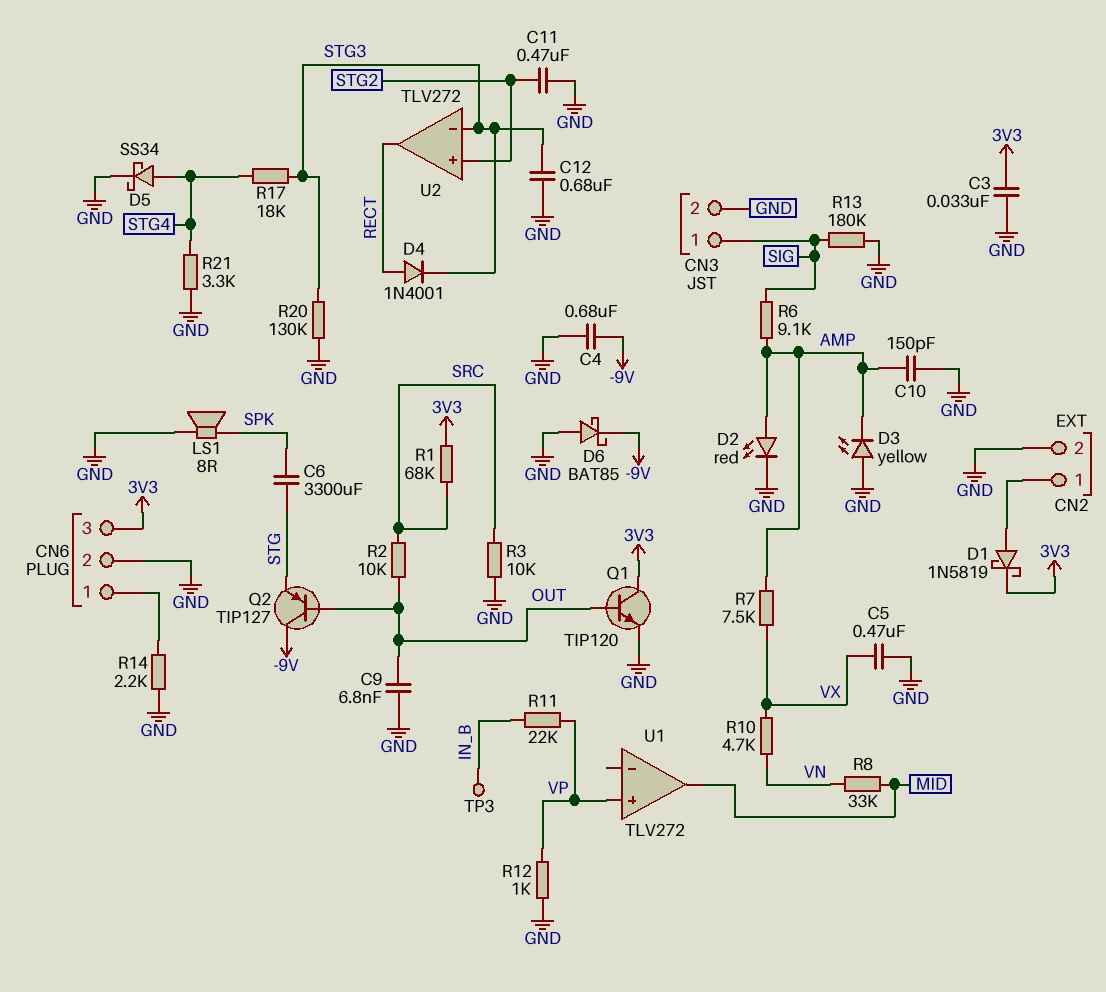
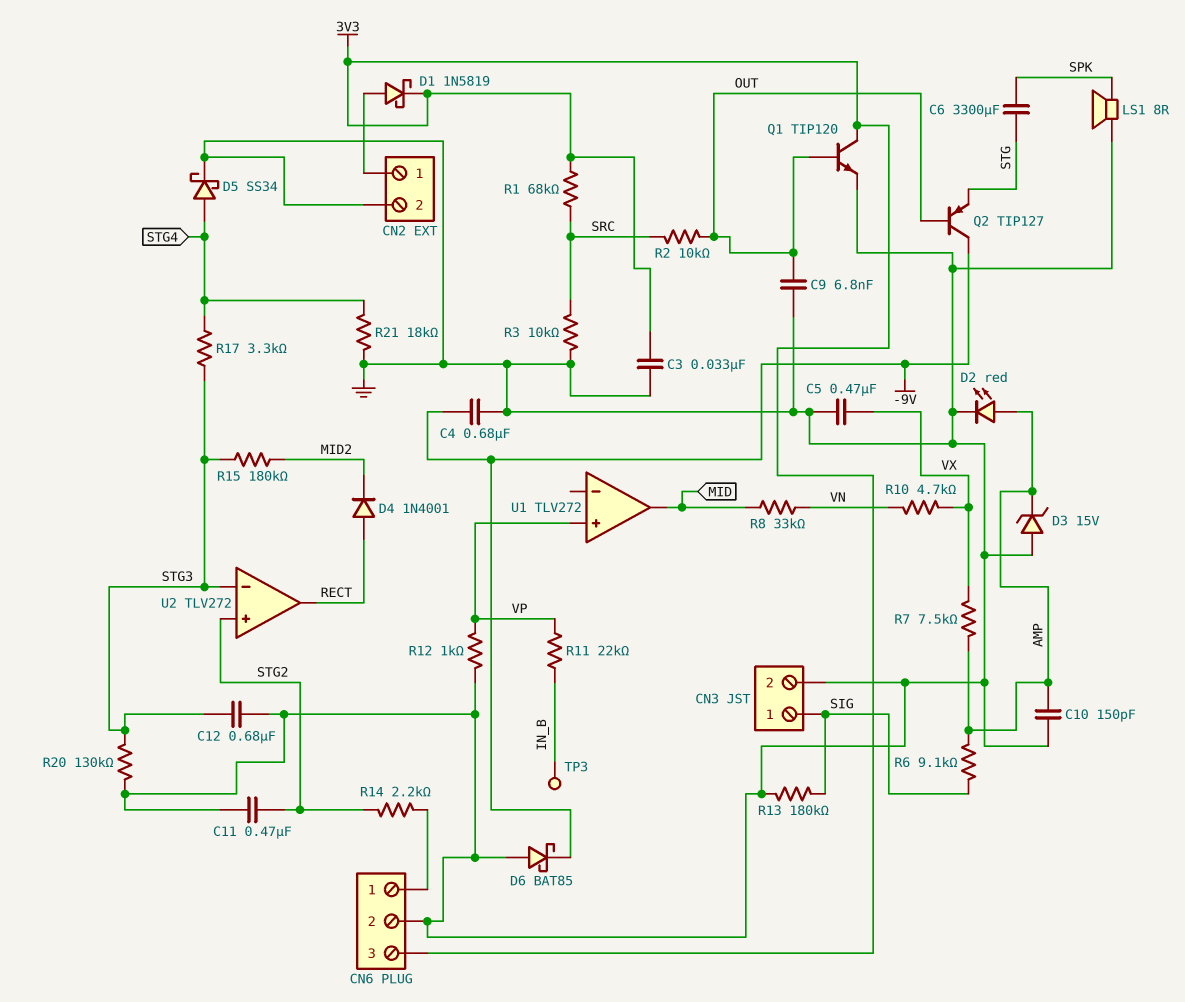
D3: LED yellow (A GND, K AMP) -> zener 15V (A GND, K AMP)
D4: diode 1N4001 (A RECT, K STG3) -> diode 1N4001 (A RECT, K MID2)
R14: 2.2k (CN6/1, GND) -> 2.2k (CN6/1, STG2)
R15: none -> 180k (MID2, STG3)
R17: 18k (STG3, STG4) -> 3.3k (STG3, STG4)
R21: 3.3k (GND, STG4) -> 18k (GND, STG4)

